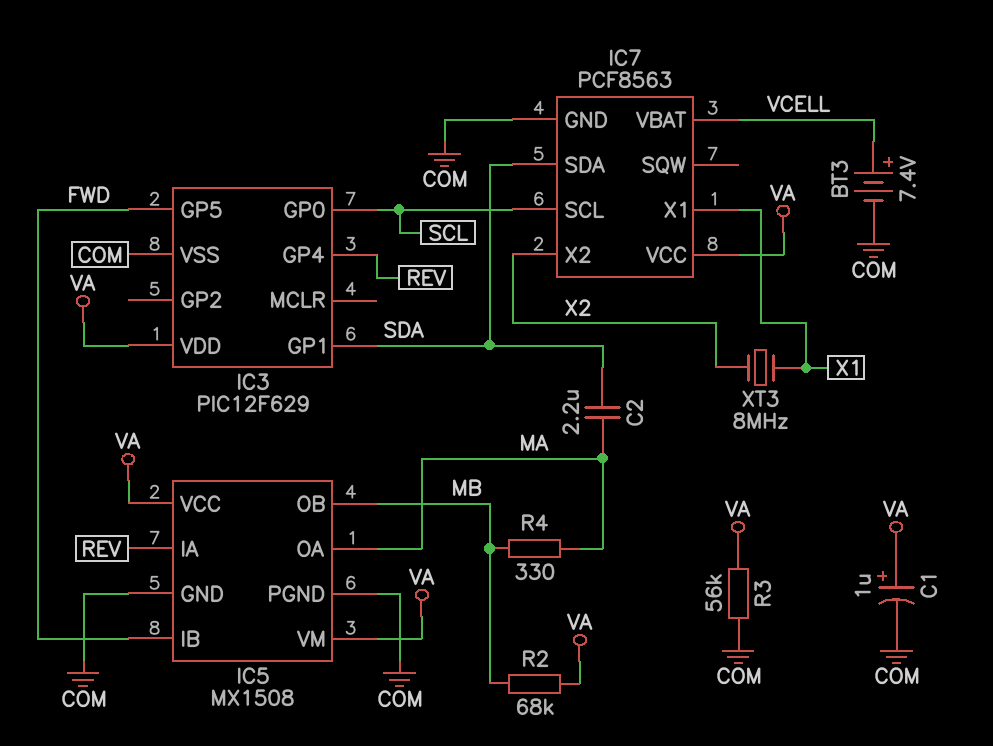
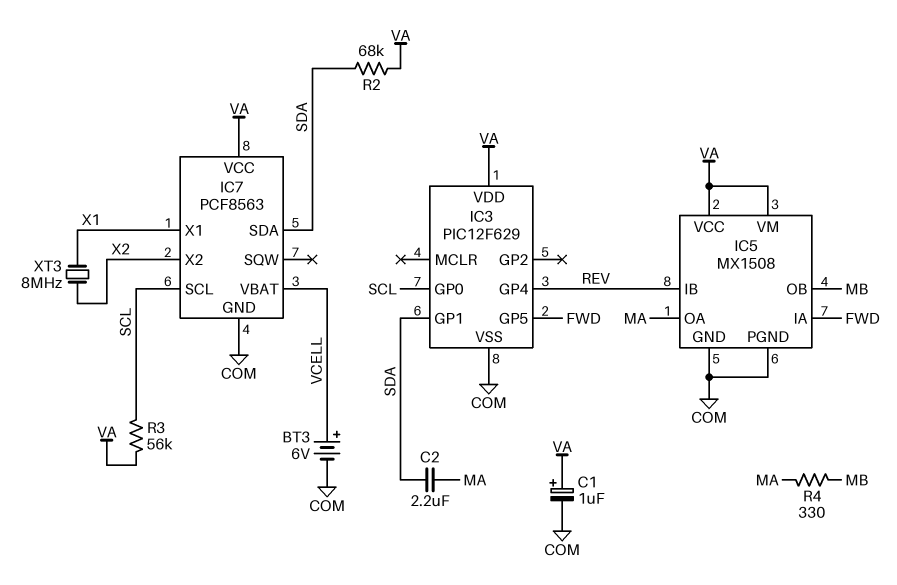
BT3: 7.4V (plus VCELL, minus COM) -> 6V (plus VCELL, minus COM)
IC5 pin IA: REV -> FWD
IC5 pin IB: FWD -> REV
R2: 68k (MB, VA) -> 68k (SDA, VA)
R3: 56k (COM, VA) -> 56k (SCL, VA)

